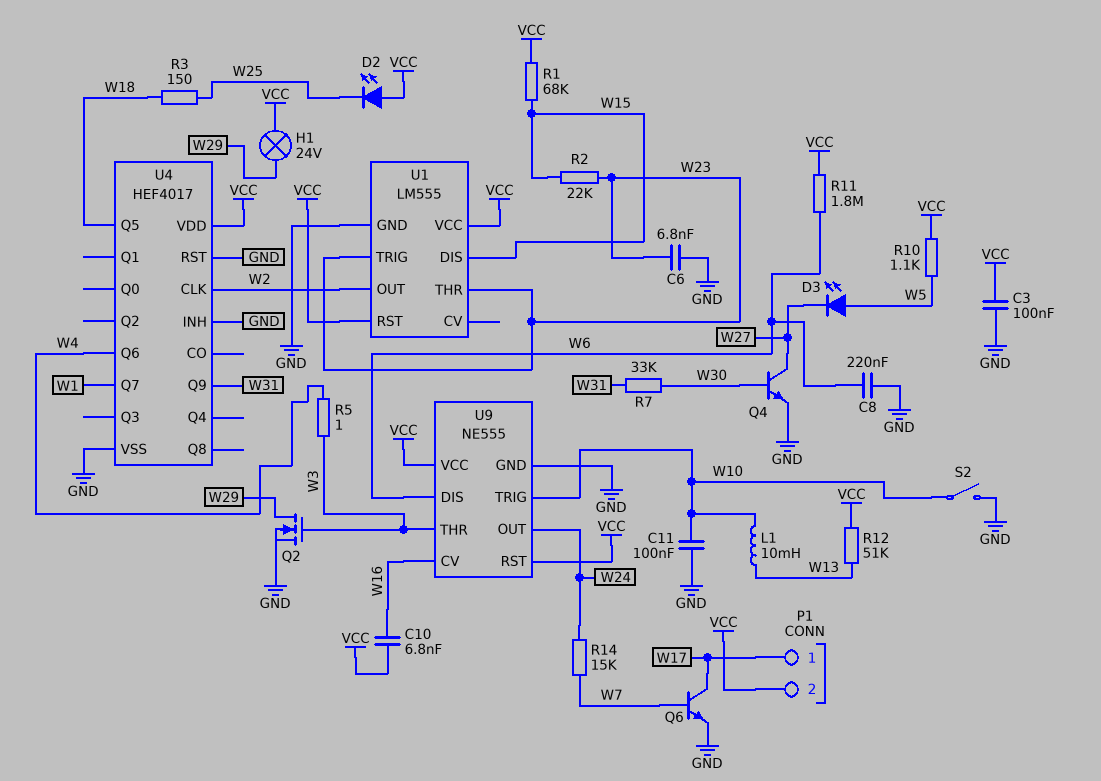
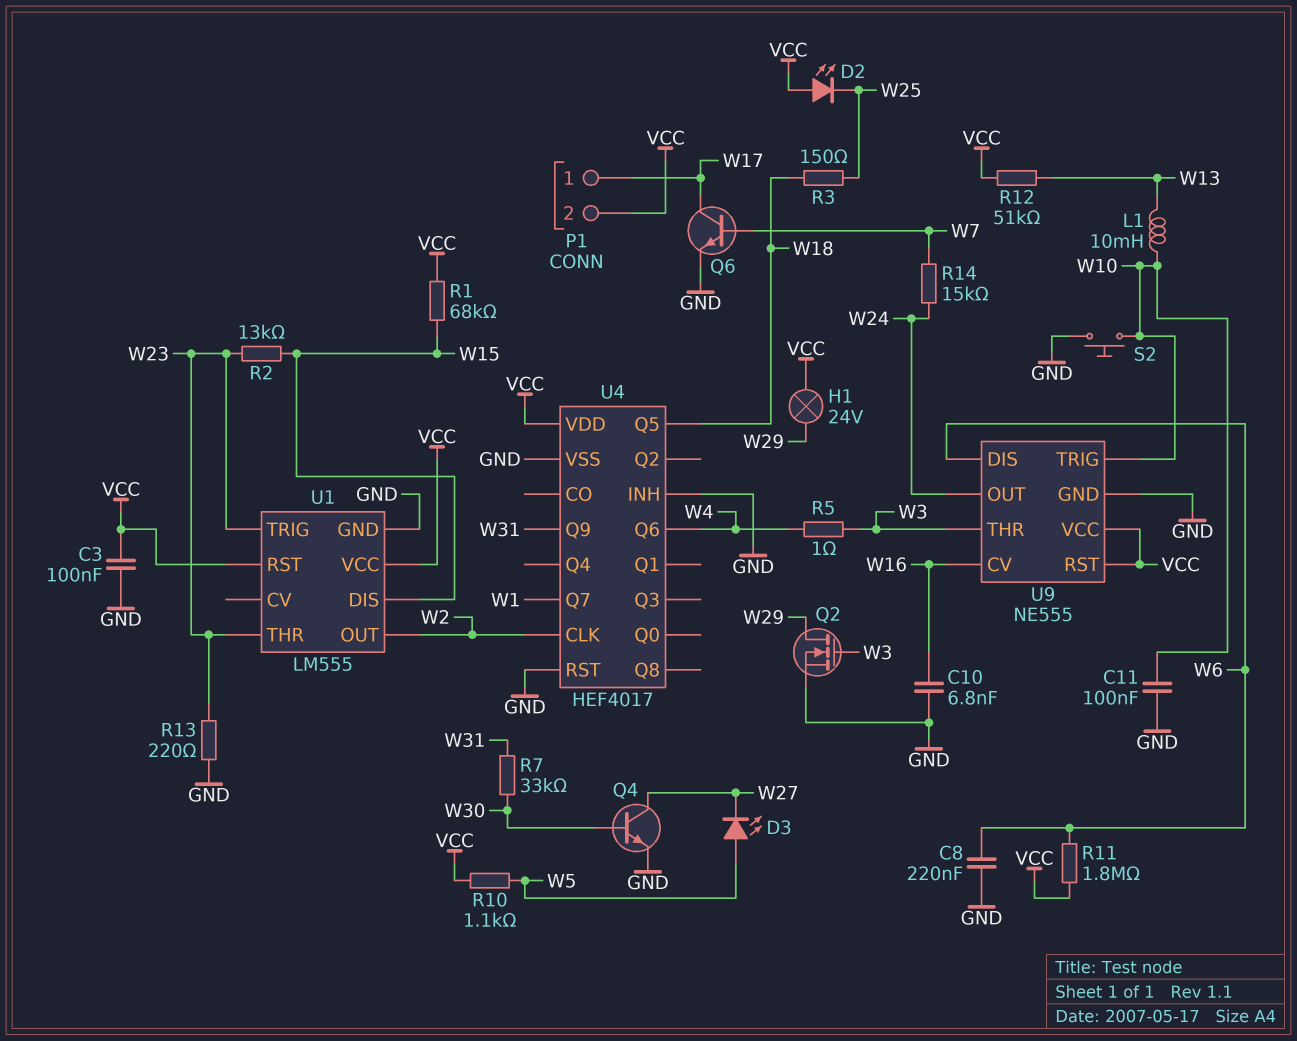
C6: 6.8nF (GND, W23) -> none
C10: 6.8nF (VCC, W16) -> 6.8nF (GND, W16)
R2: 22k (W15, W23) -> 13k (W15, W23)
R13: none -> 220 (GND, W23)
S2: switch (GND, W10) -> button (GND, W10)

